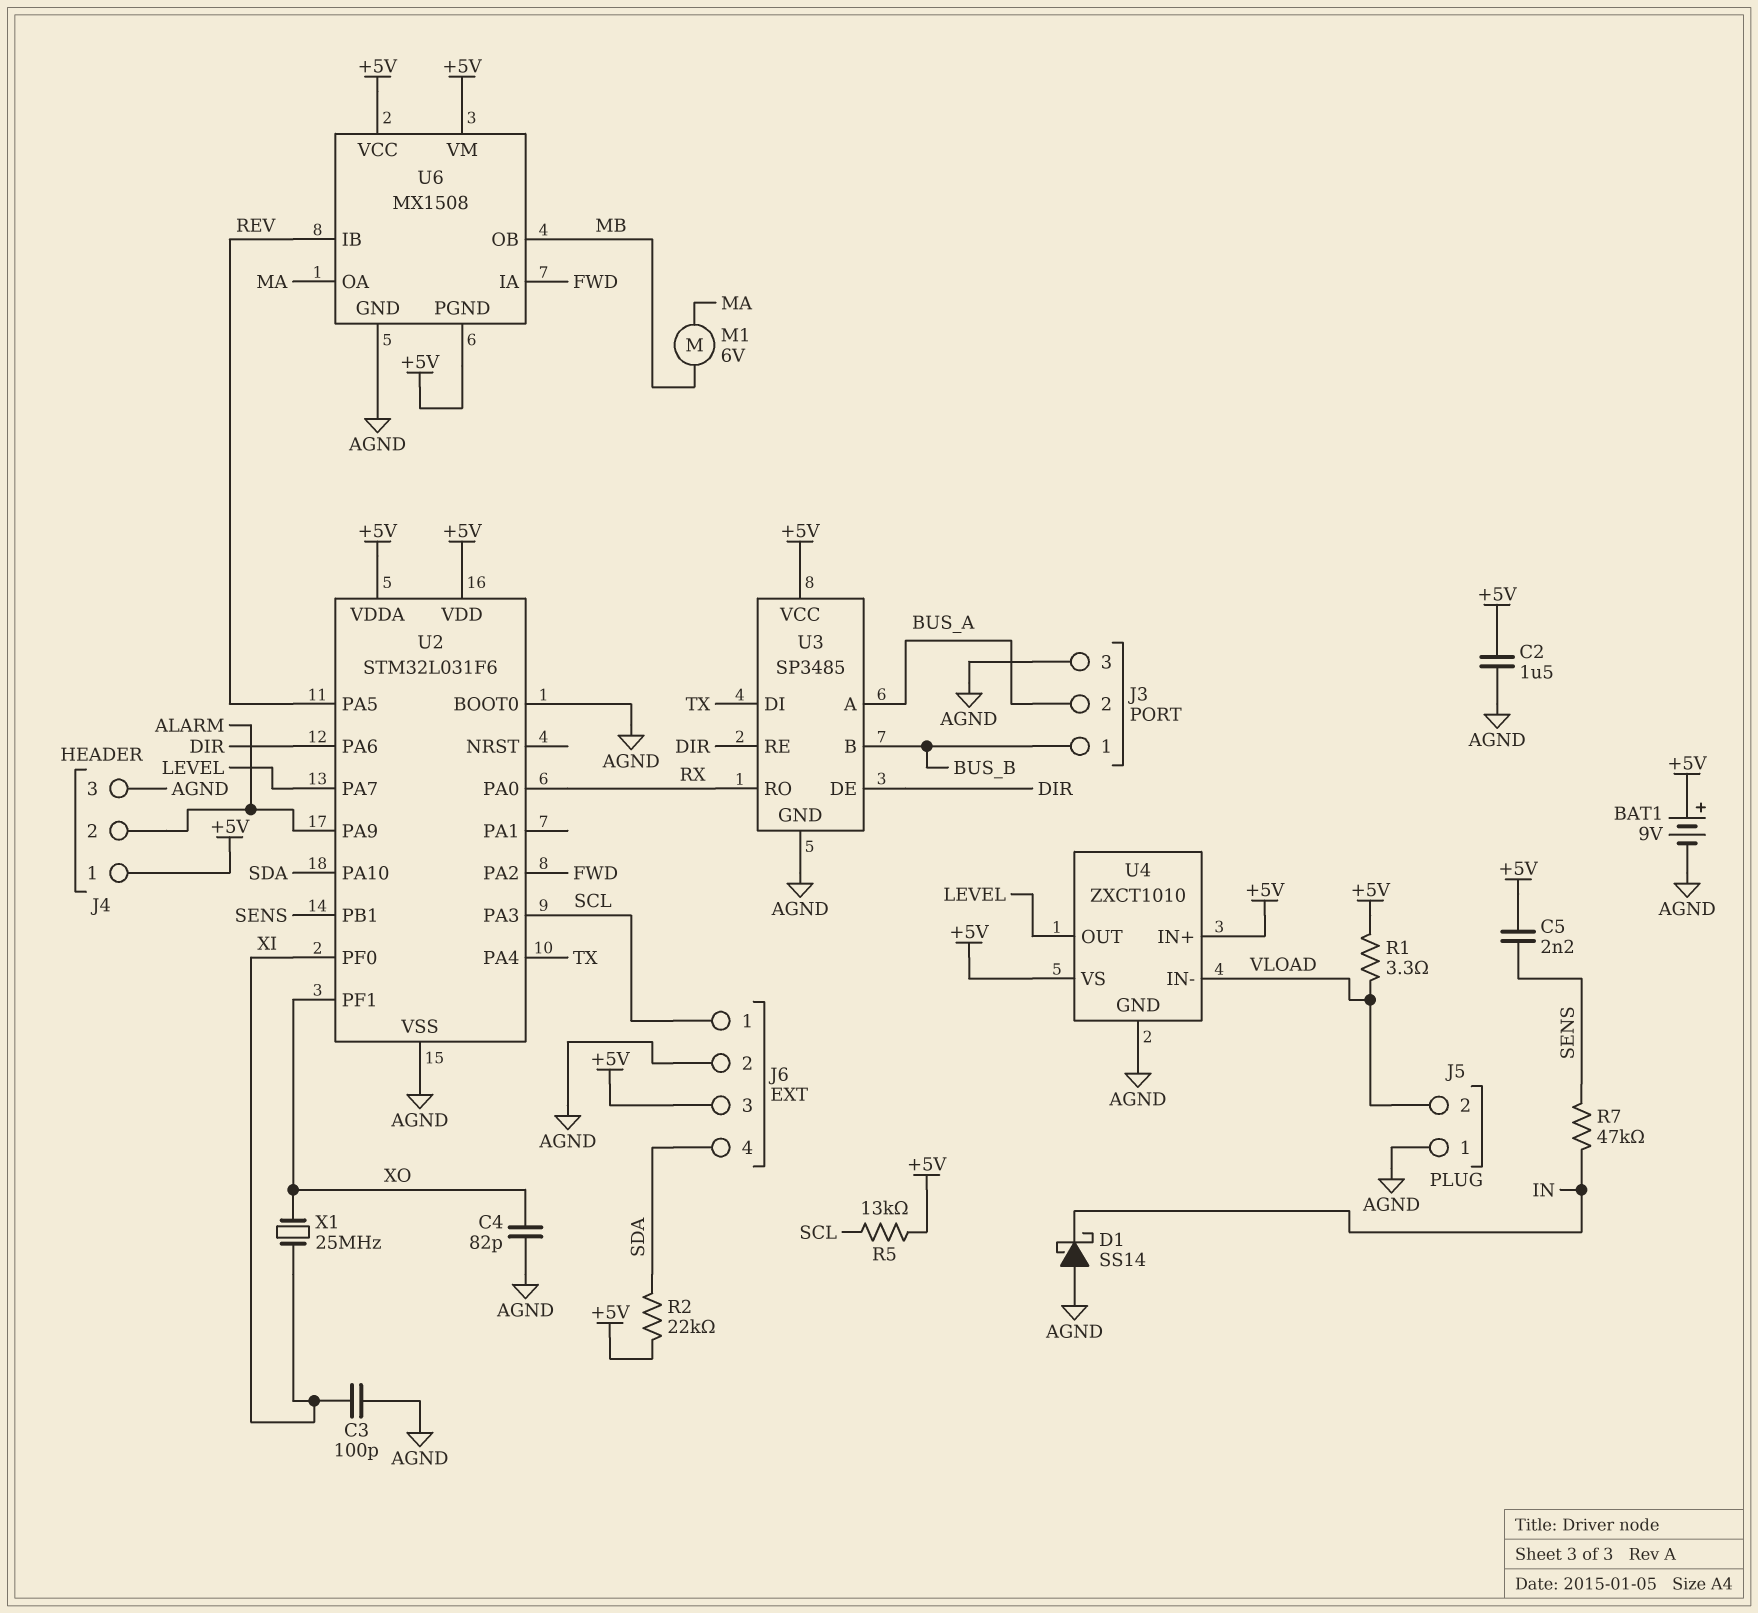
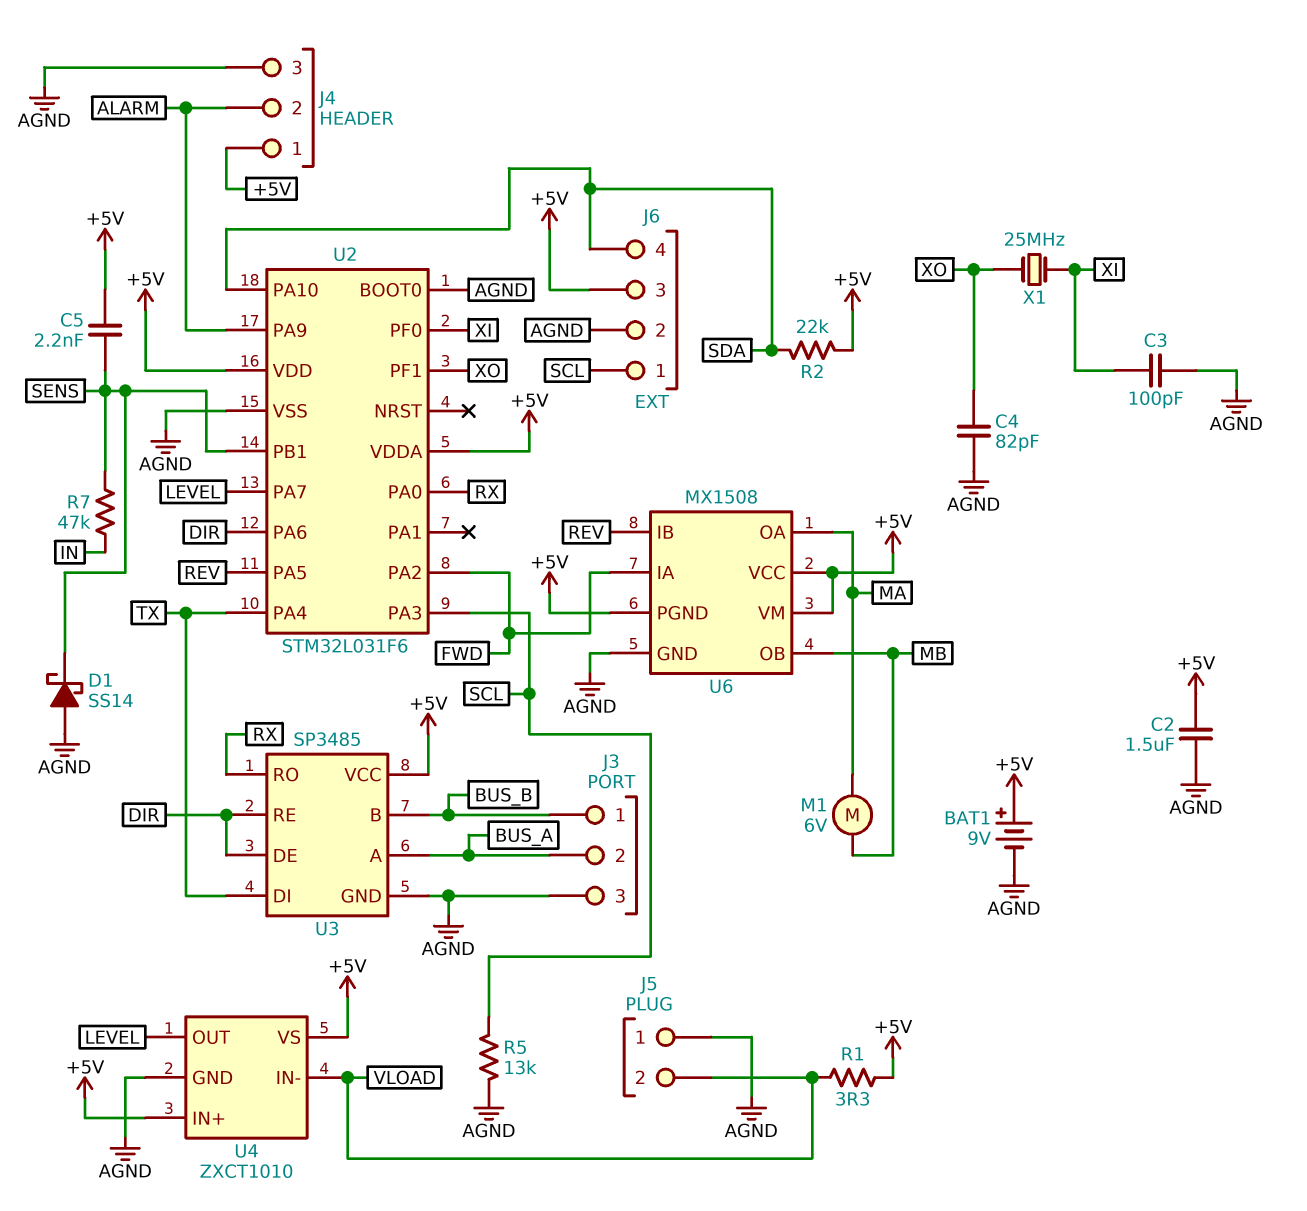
D1: schottky SS14 (A AGND, K IN) -> schottky SS14 (A AGND, K SENS)
R5: 13k (+5V, SCL) -> 13k (AGND, SCL)

